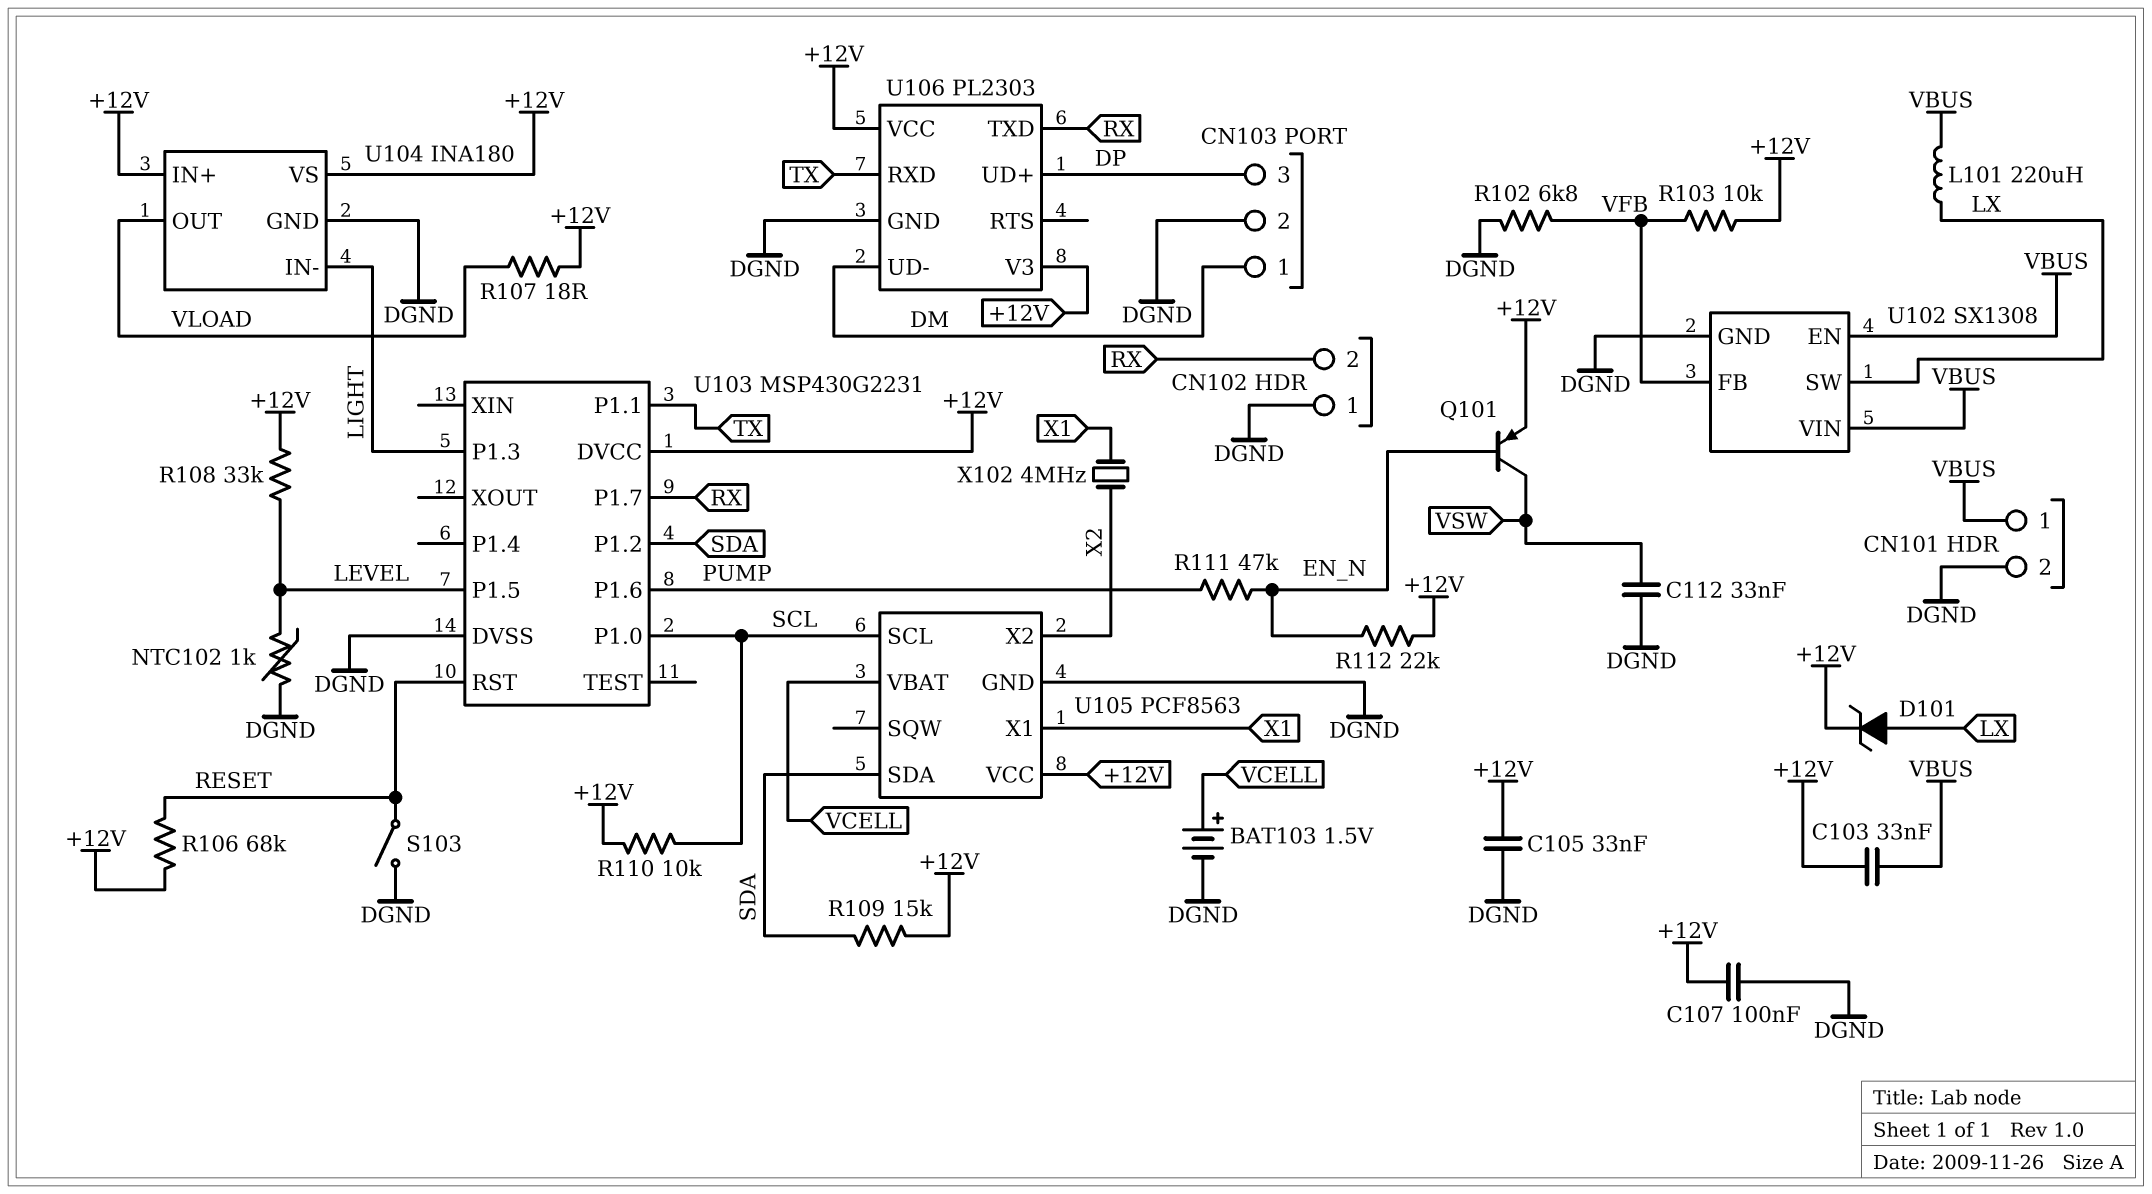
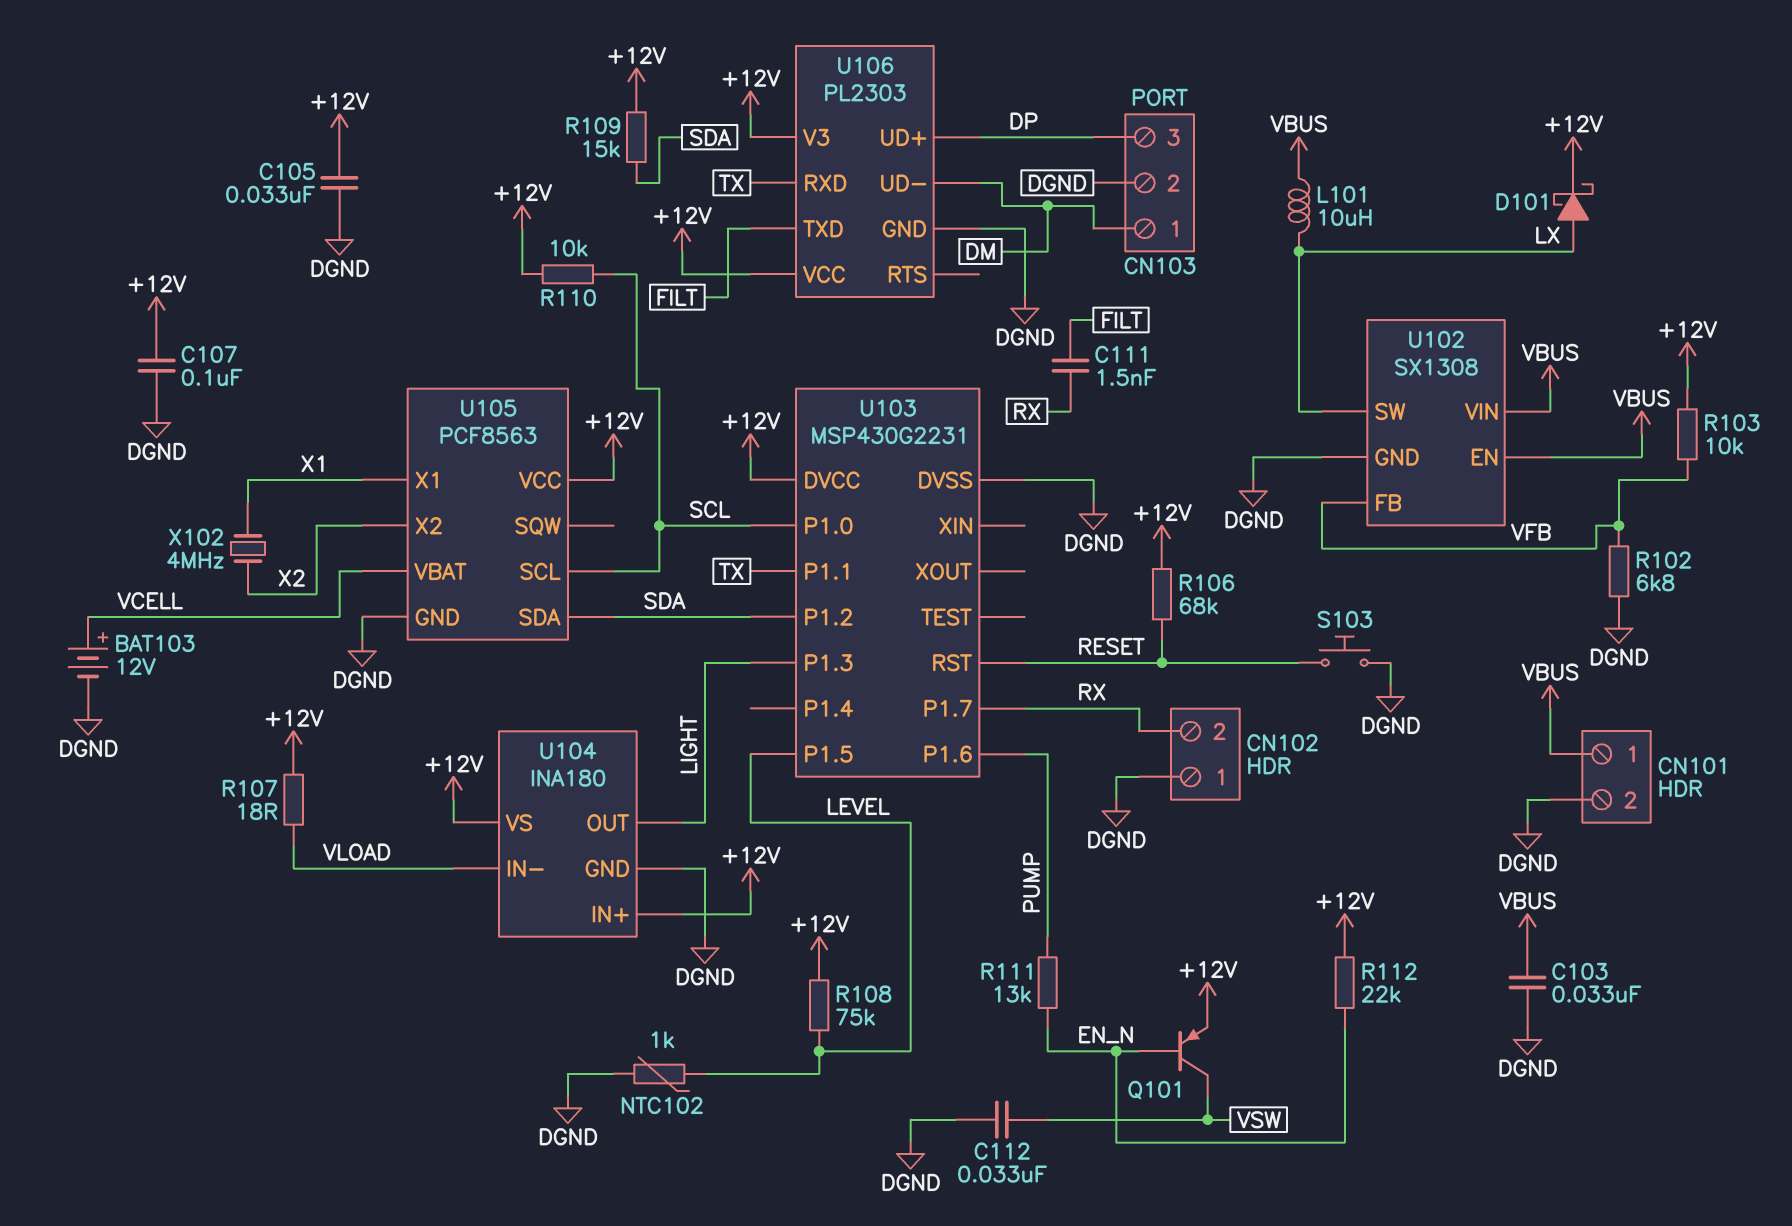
BAT103: 1.5V (plus VCELL, minus DGND) -> 12V (plus VCELL, minus DGND)
C103: 33nF (+12V, VBUS) -> 33nF (DGND, VBUS)
C111: none -> 1.5nF (FILT, RX)
D101: zener (A LX, K +12V) -> schottky (A LX, K +12V)
L101: 220uH (LX, VBUS) -> 10uH (LX, VBUS)
R108: 33k (+12V, LEVEL) -> 75k (+12V, LEVEL)
R111: 47k (EN_N, PUMP) -> 13k (EN_N, PUMP)
S103: switch (DGND, RESET) -> button (DGND, RESET)
U104 pin IN-: LIGHT -> VLOAD
U104 pin OUT: VLOAD -> LIGHT
U106 pin TXD: RX -> FILT

